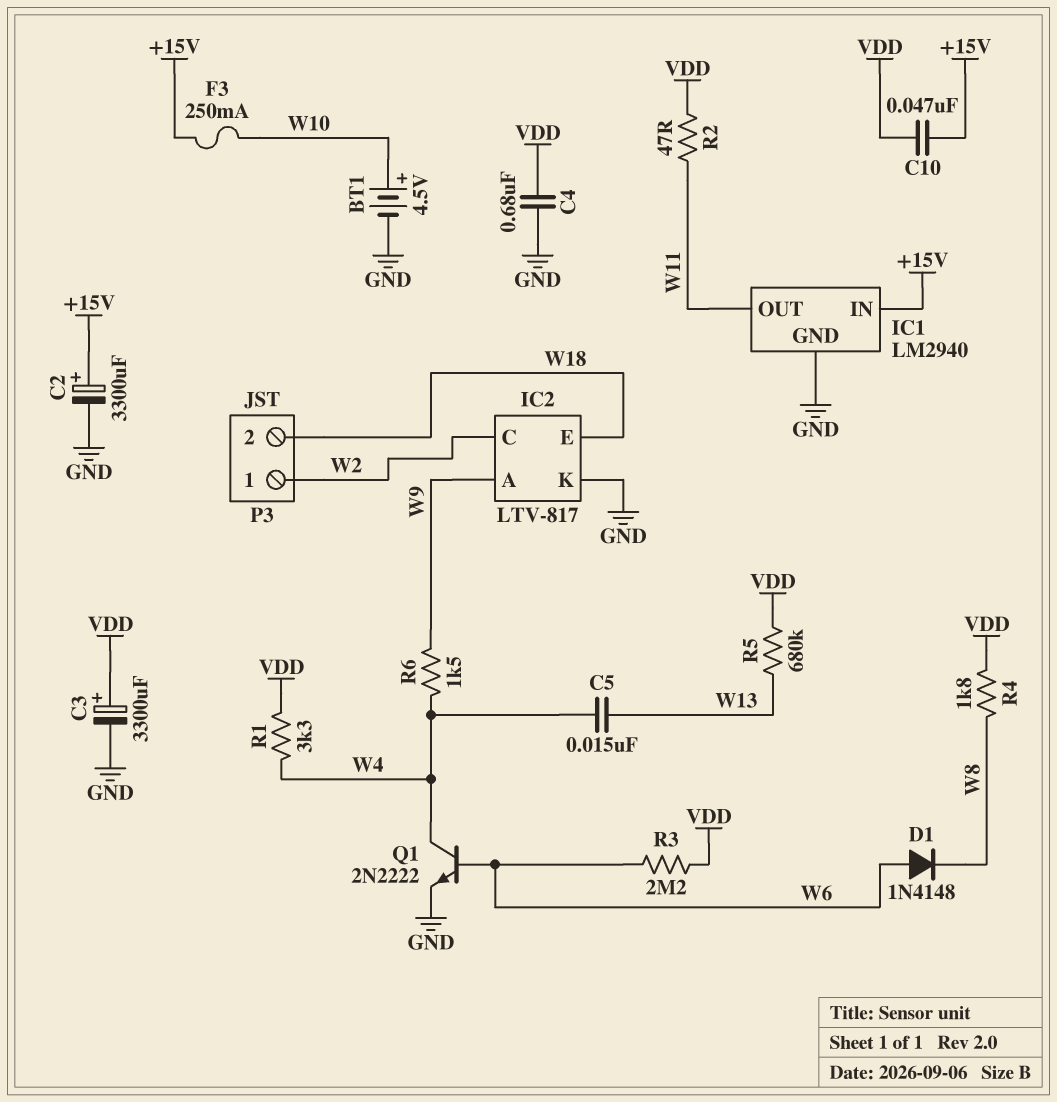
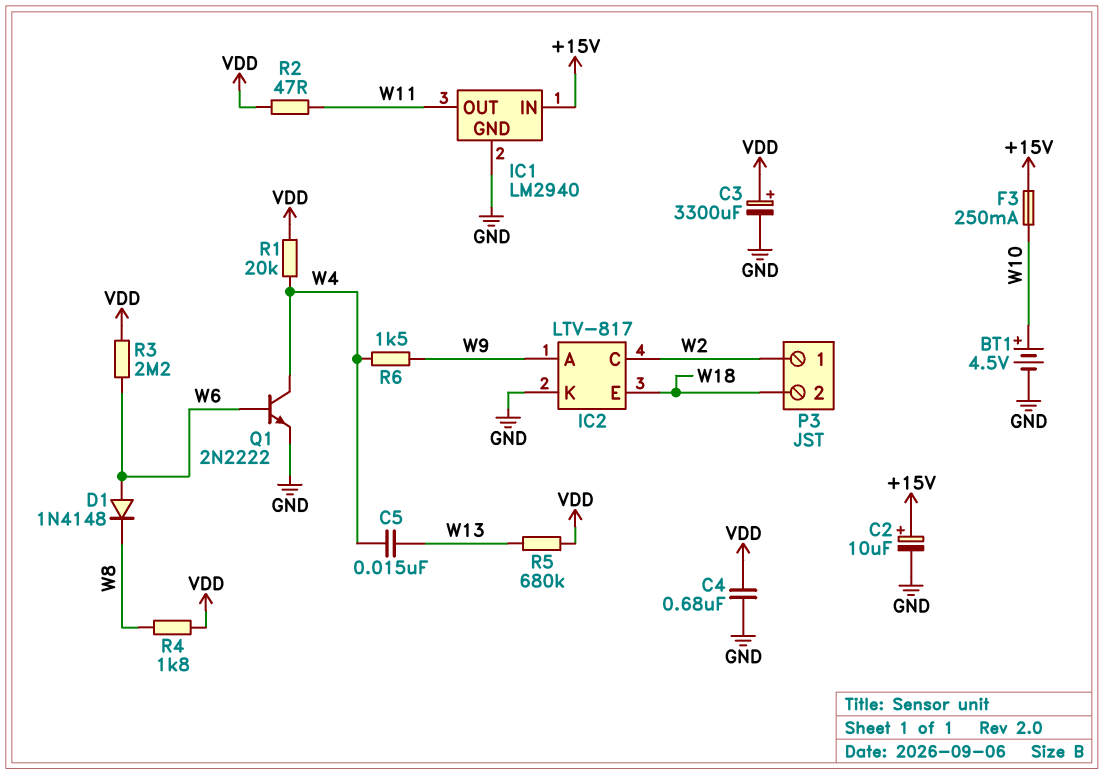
C2: 3300uF (plus +15V, minus GND) -> 10uF (plus +15V, minus GND)
C10: 47nF (+15V, VDD) -> none
R1: 3.3k (VDD, W4) -> 20k (VDD, W4)

